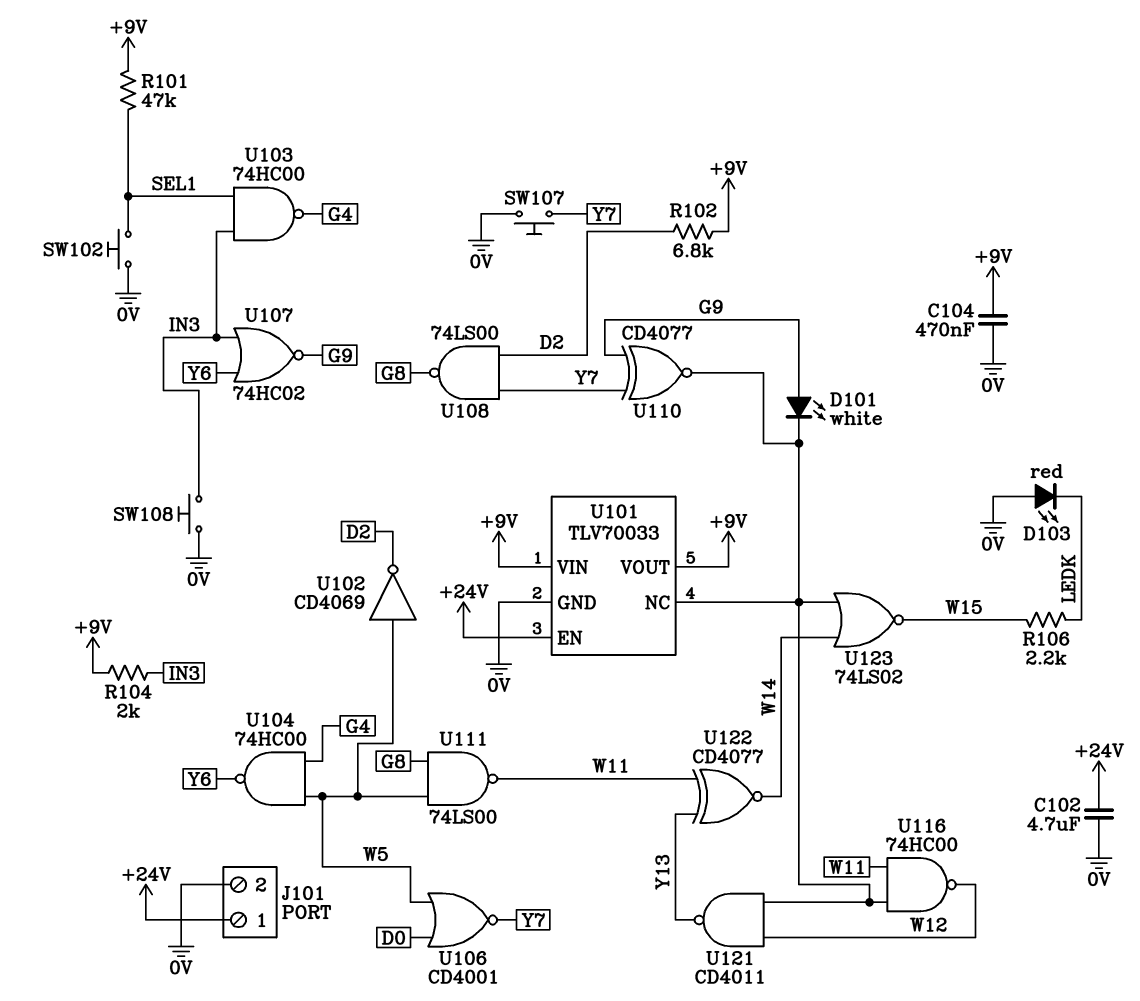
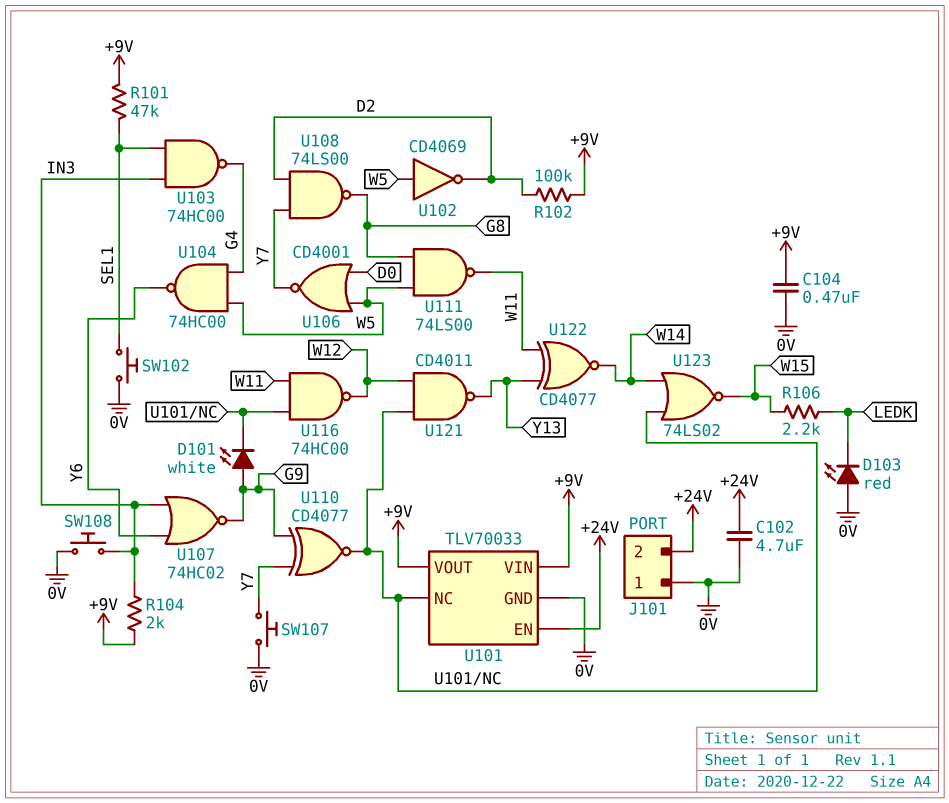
J101 pin 1: +24V -> 0V
J101 pin 2: 0V -> +24V
R102: 6.8k (+9V, D2) -> 100k (+9V, D2)

